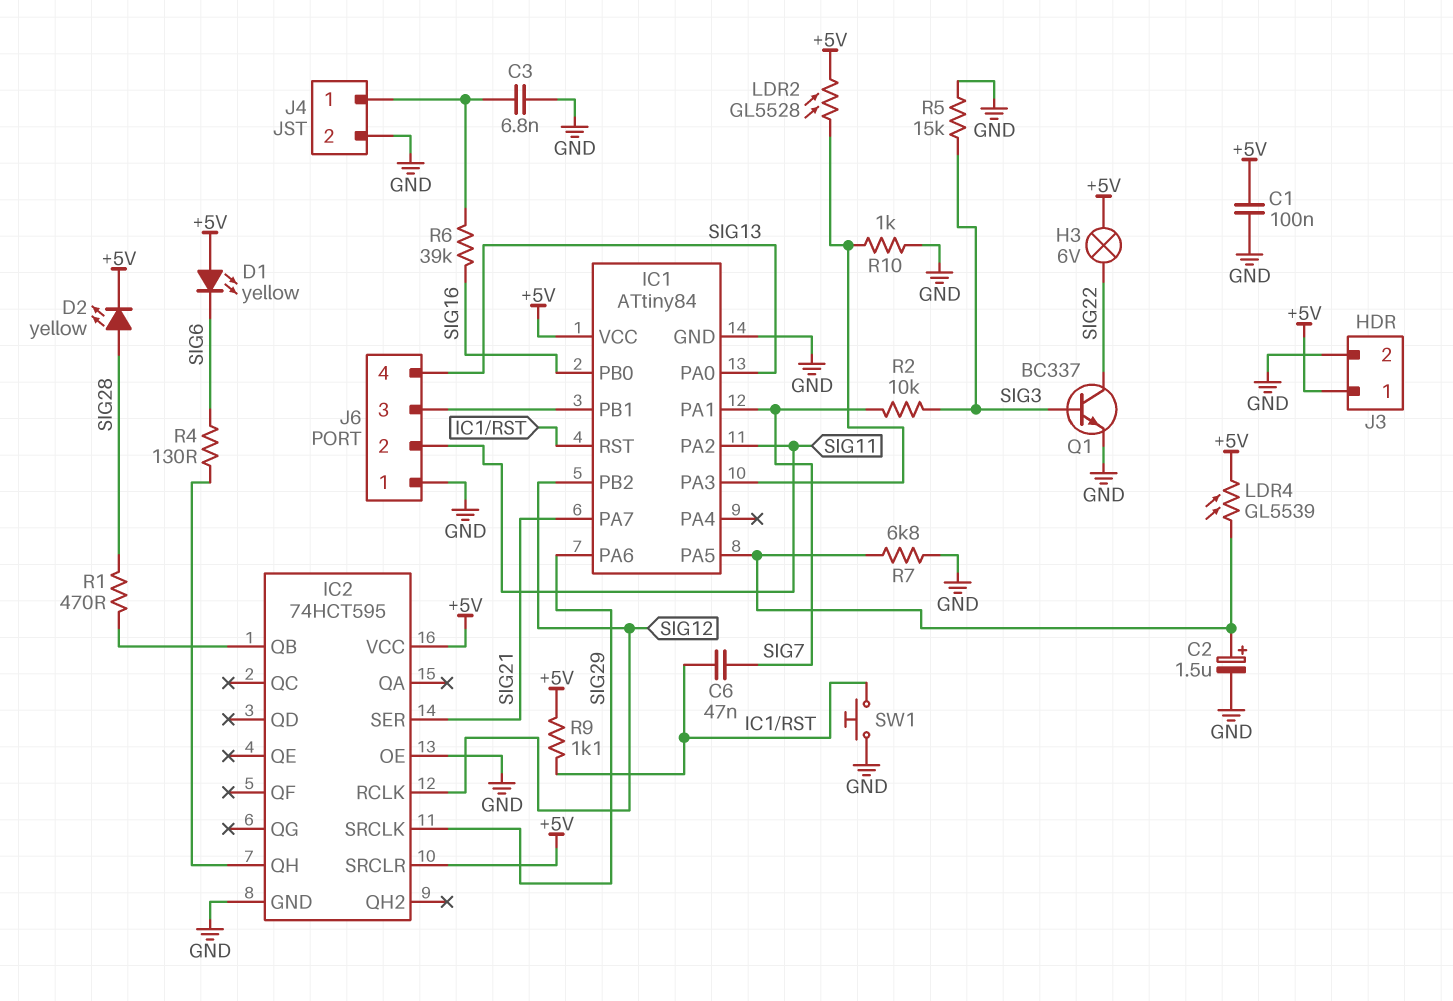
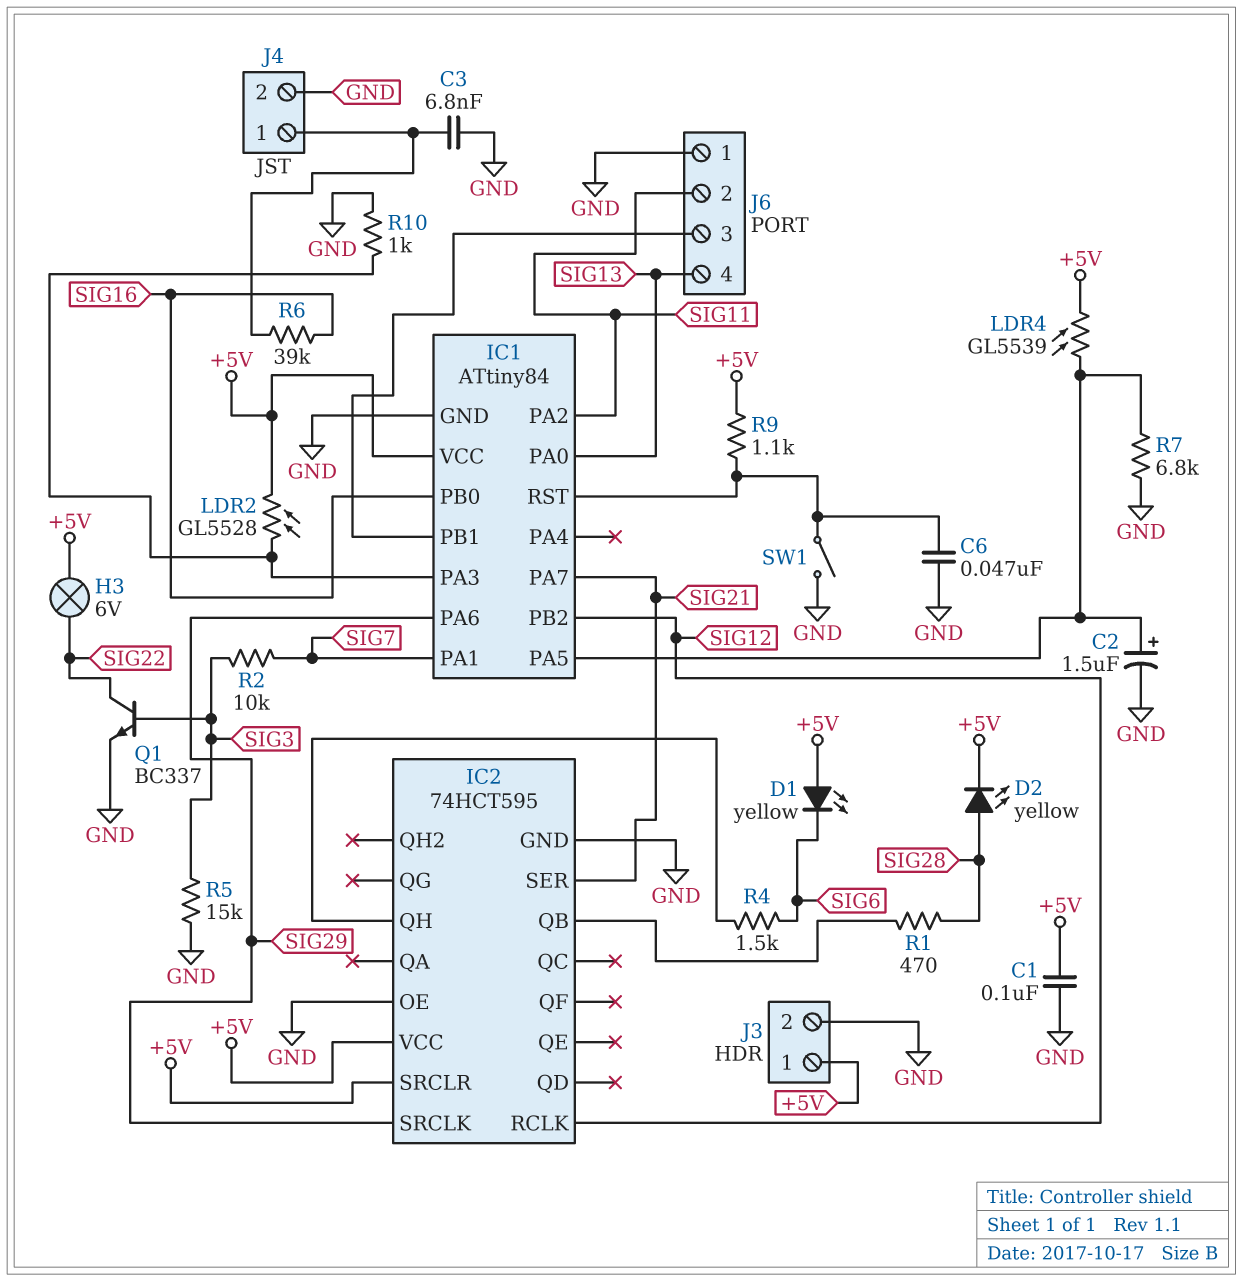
C6: 47nF (IC1/RST, SIG7) -> 47nF (GND, IC1/RST)
R4: 130 (IC2/QH, SIG6) -> 1.5k (IC2/QH, SIG6)
SW1: button (GND, IC1/RST) -> switch (GND, IC1/RST)

